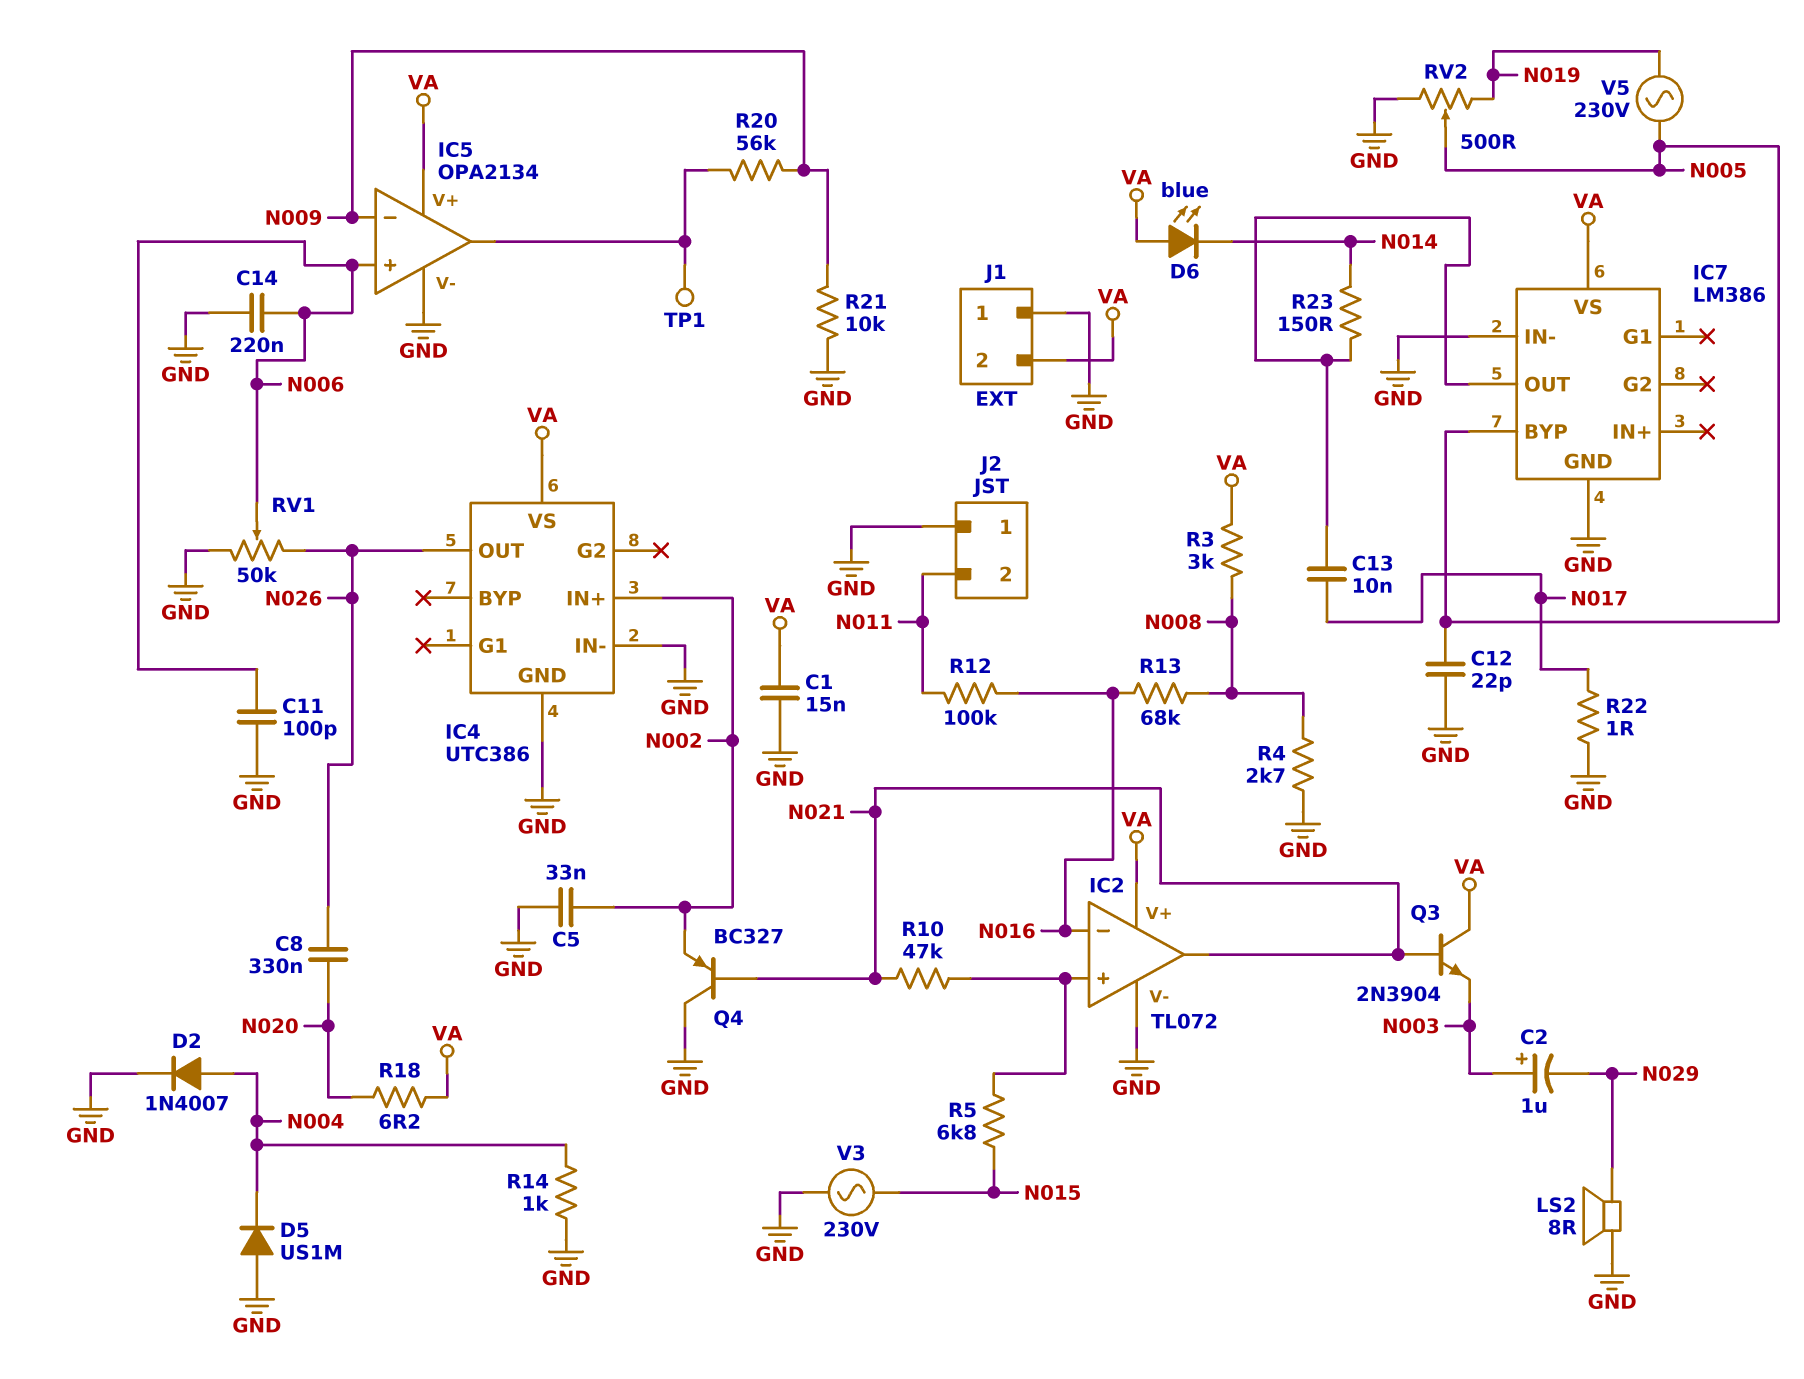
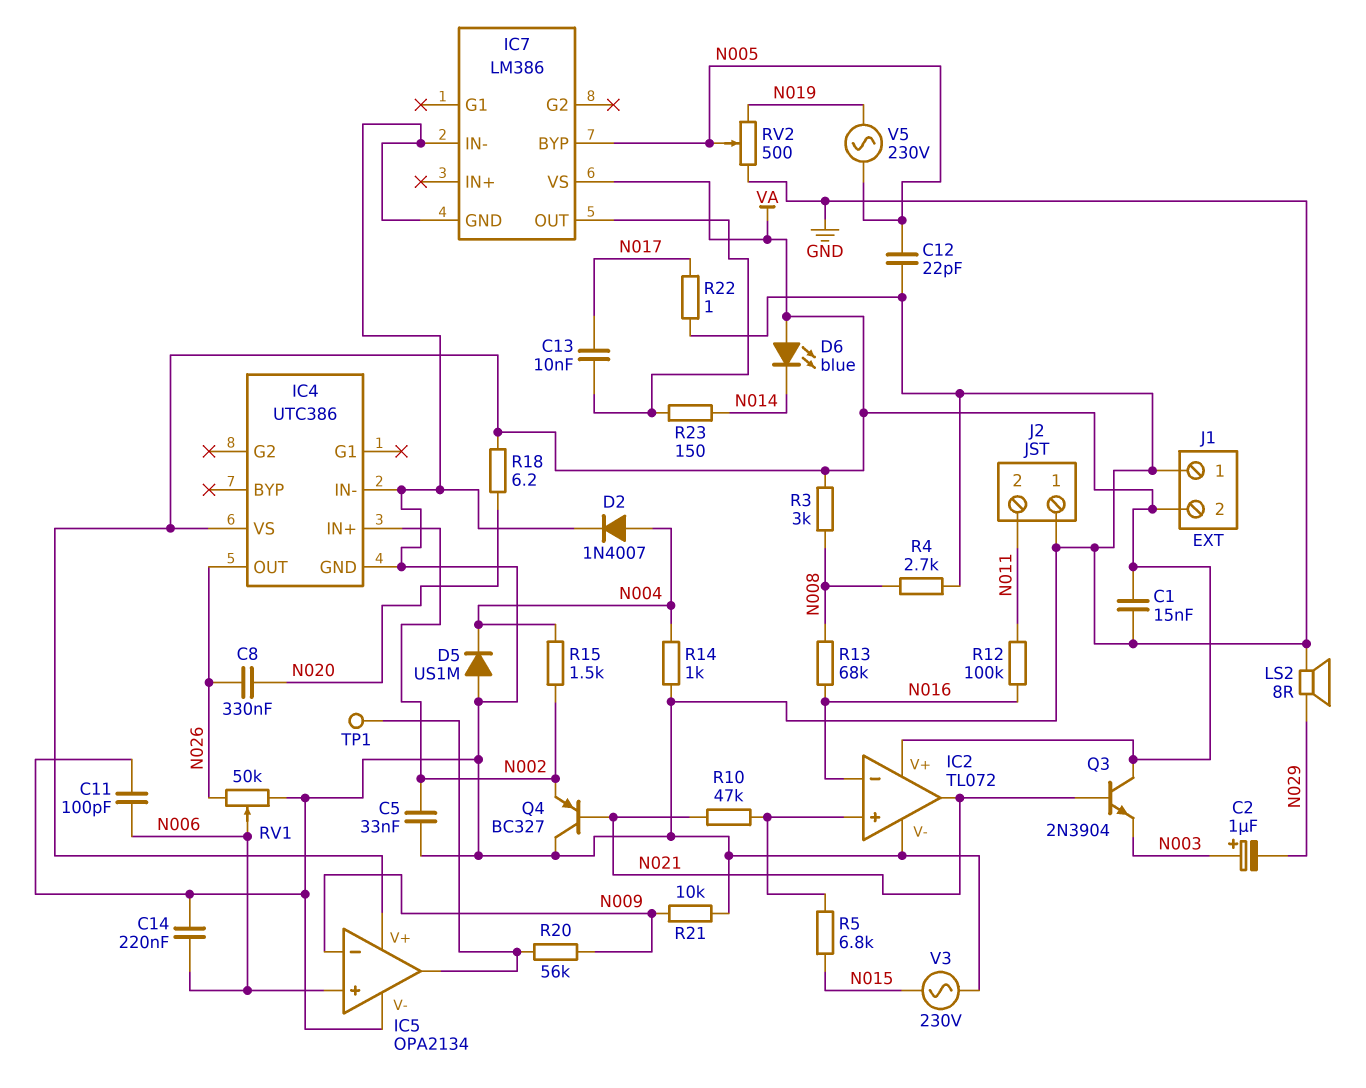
R15: none -> 1.5k (N002, N004)

